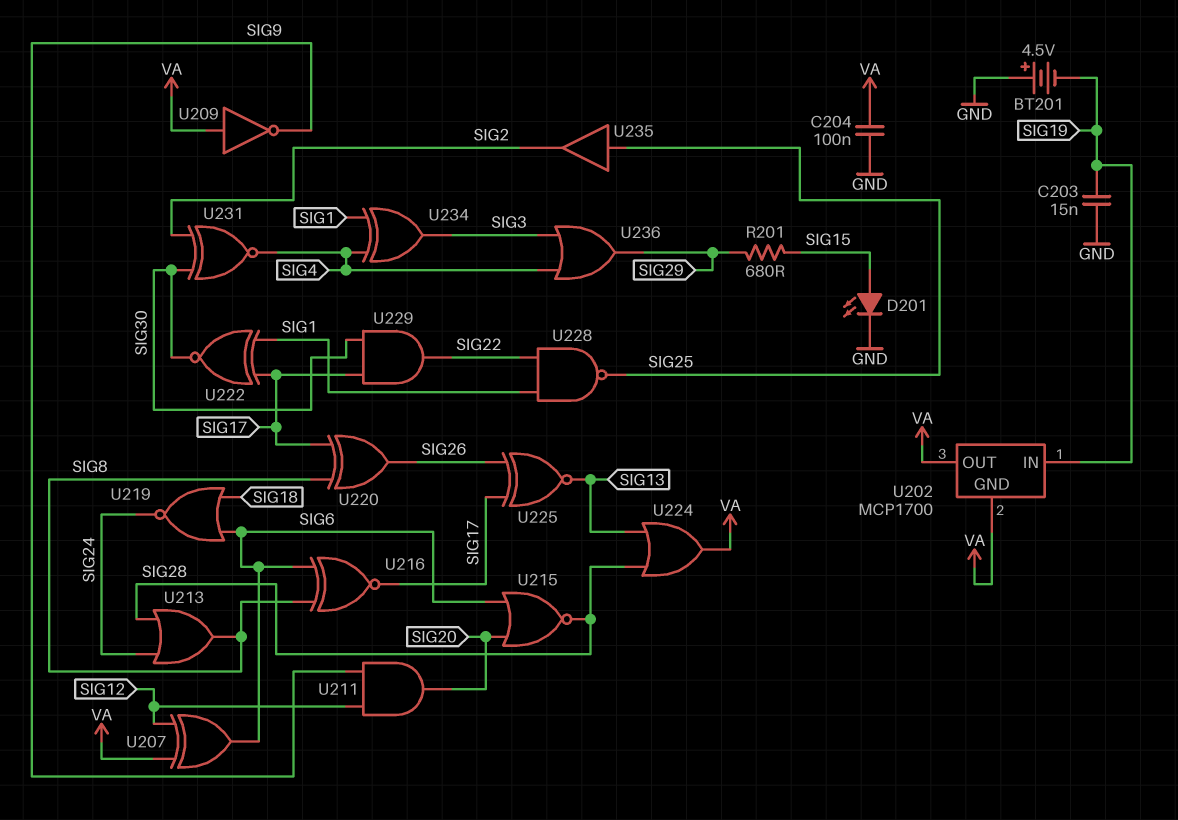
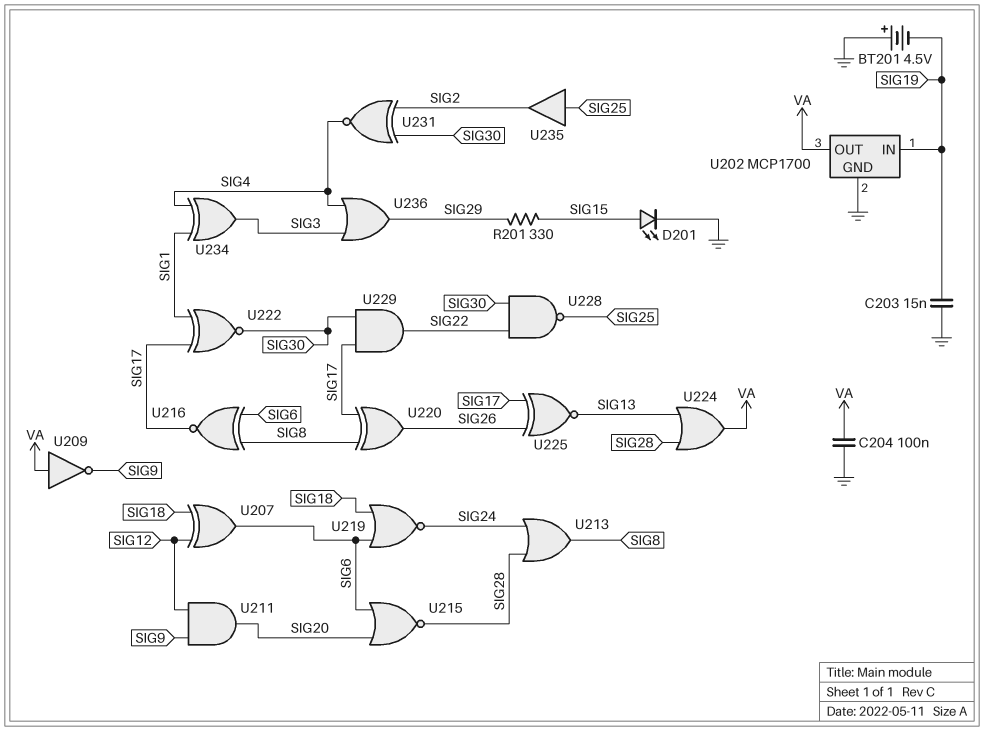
R201: 680 (SIG15, SIG29) -> 330 (SIG15, SIG29)
U202 pin GND: VA -> GND
U207: XOR (in SIG12, in VA, out SIG6) -> XOR (in SIG12, in SIG18, out SIG6)
U228: NAND (in SIG1, in SIG22, out SIG25) -> NAND (in SIG22, in SIG30, out SIG25)

